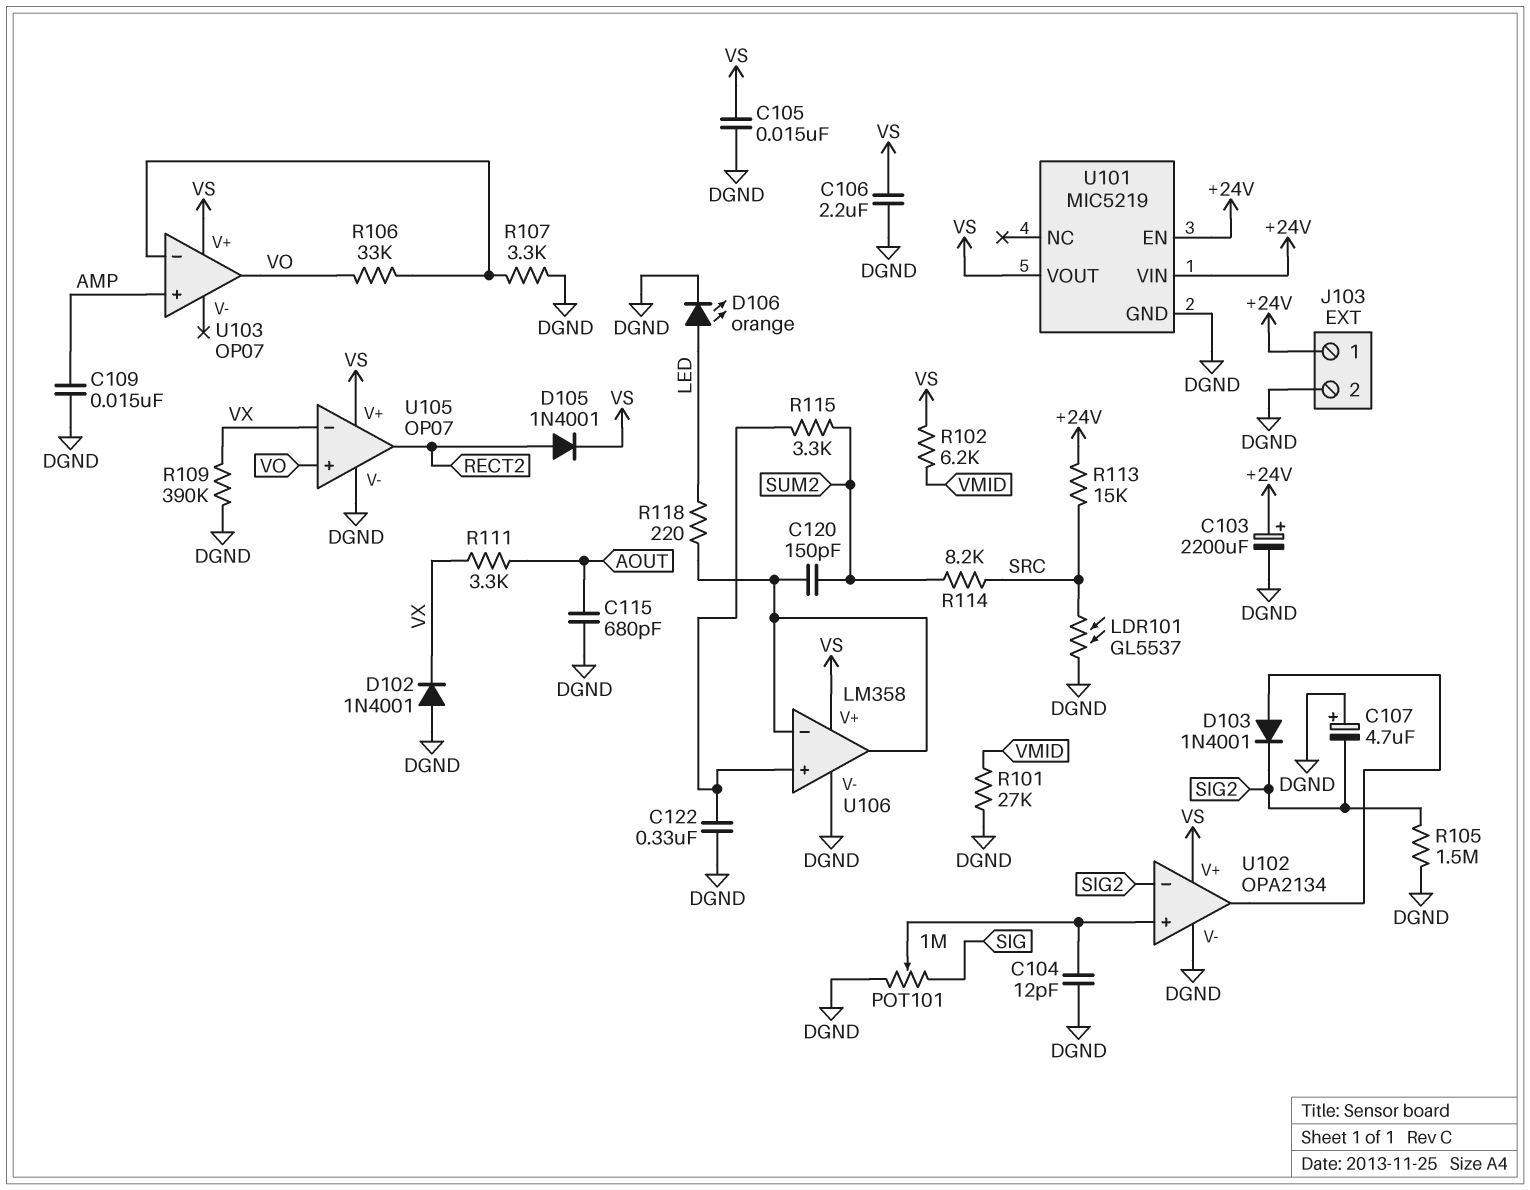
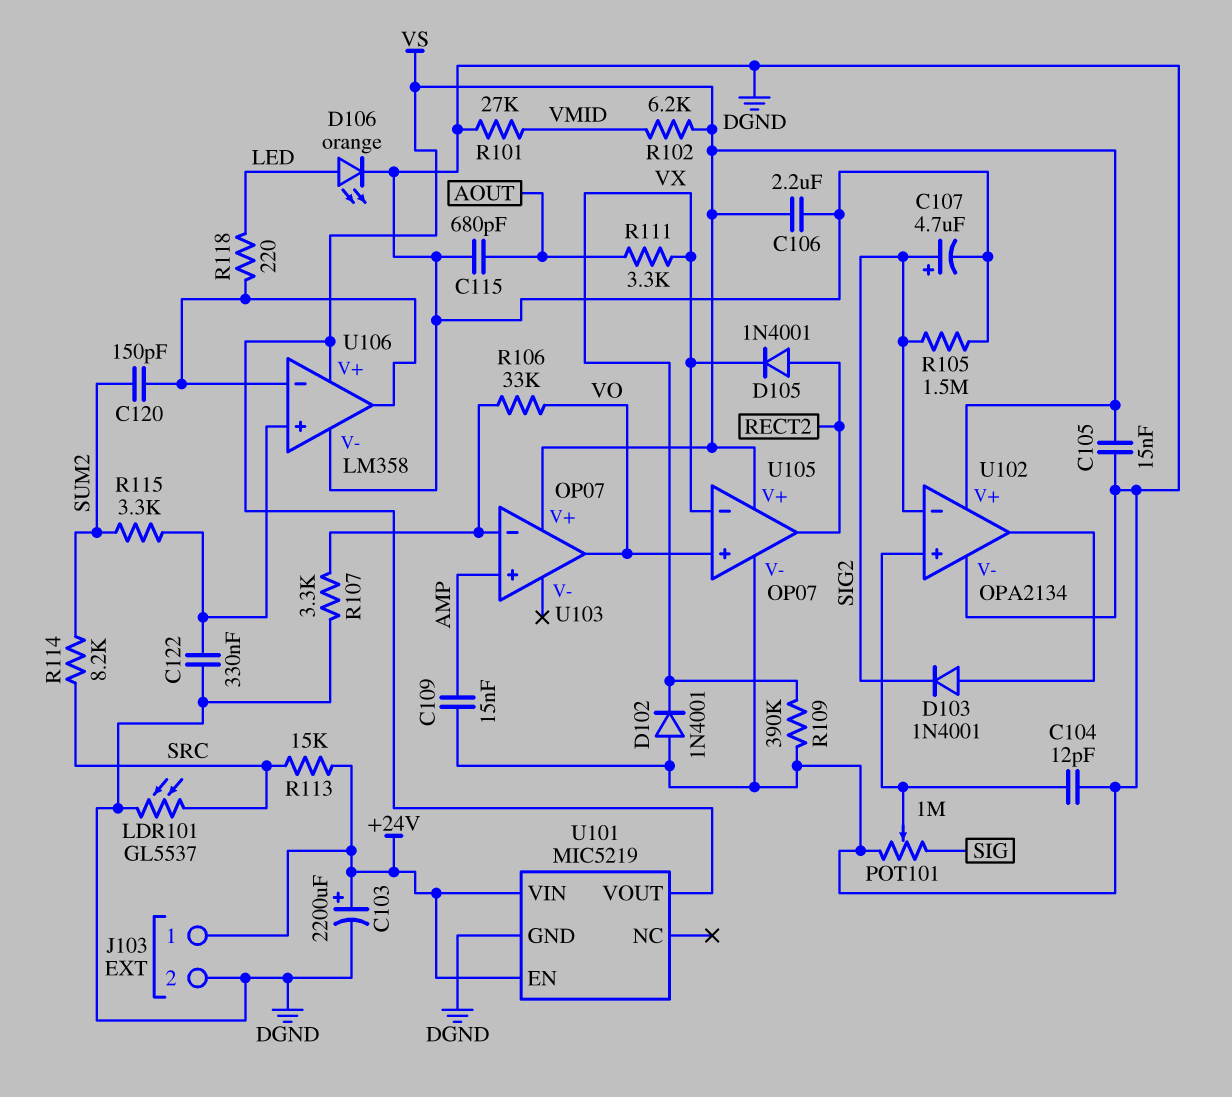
C107: 4.7uF (plus DGND, minus SIG2) -> 4.7uF (plus SIG2, minus DGND)
D105: diode 1N4001 (A RECT2, K VS) -> diode 1N4001 (A RECT2, K VX)

